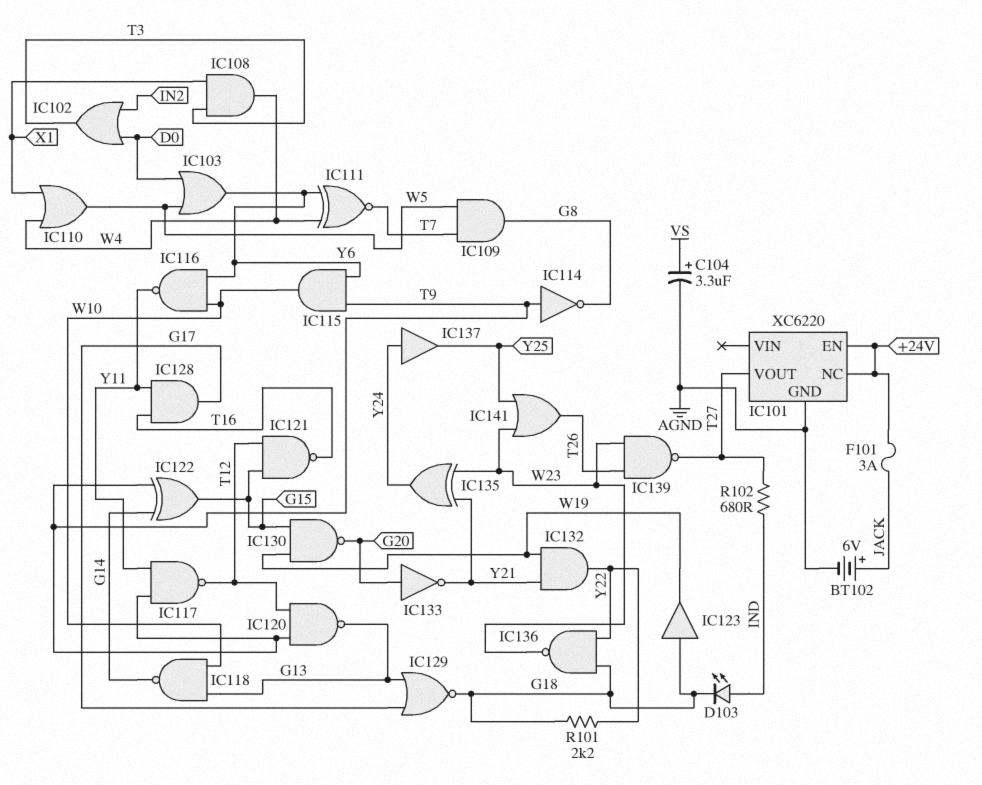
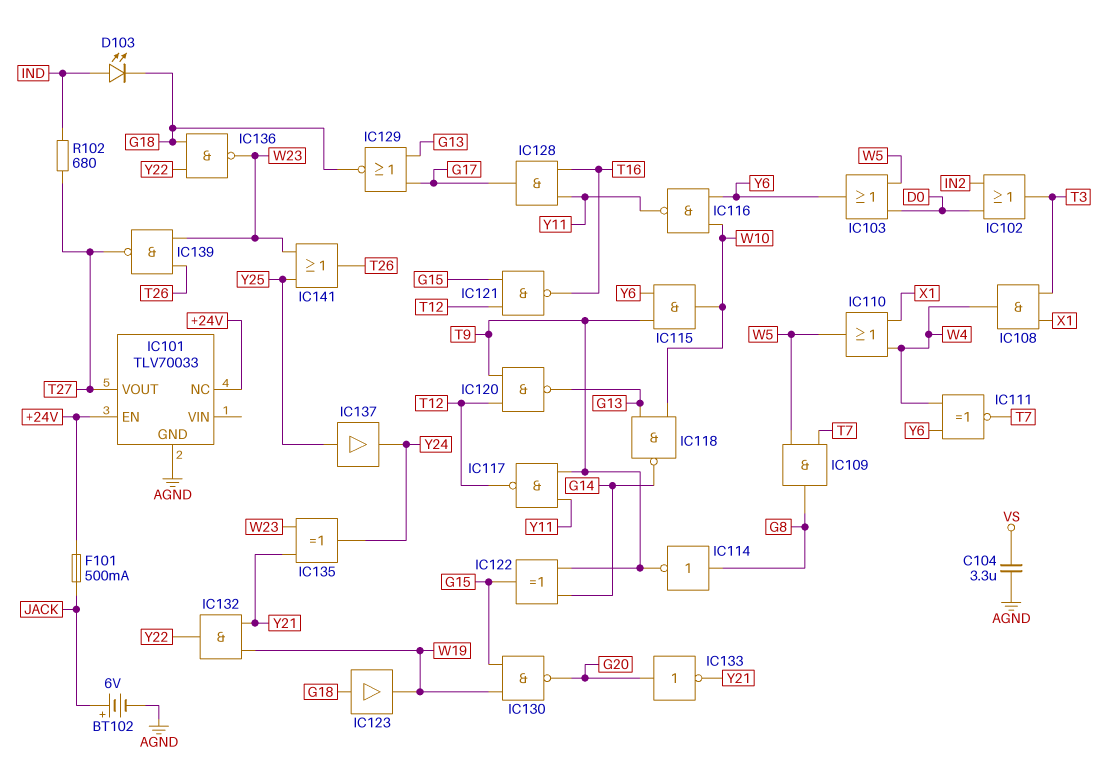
C104: 3.3uF (plus VS, minus AGND) -> 3.3uF (AGND, VS)
F101: 3A (+24V, JACK) -> 500mA (+24V, JACK)
IC101: XC6220 -> TLV70033
IC114: NOT (in T9, out G8) -> NOT (in G8, out T9)
IC137: buffer (in Y24, out Y25) -> buffer (in Y25, out Y24)
R101: 2.2k (G18, Y22) -> none

